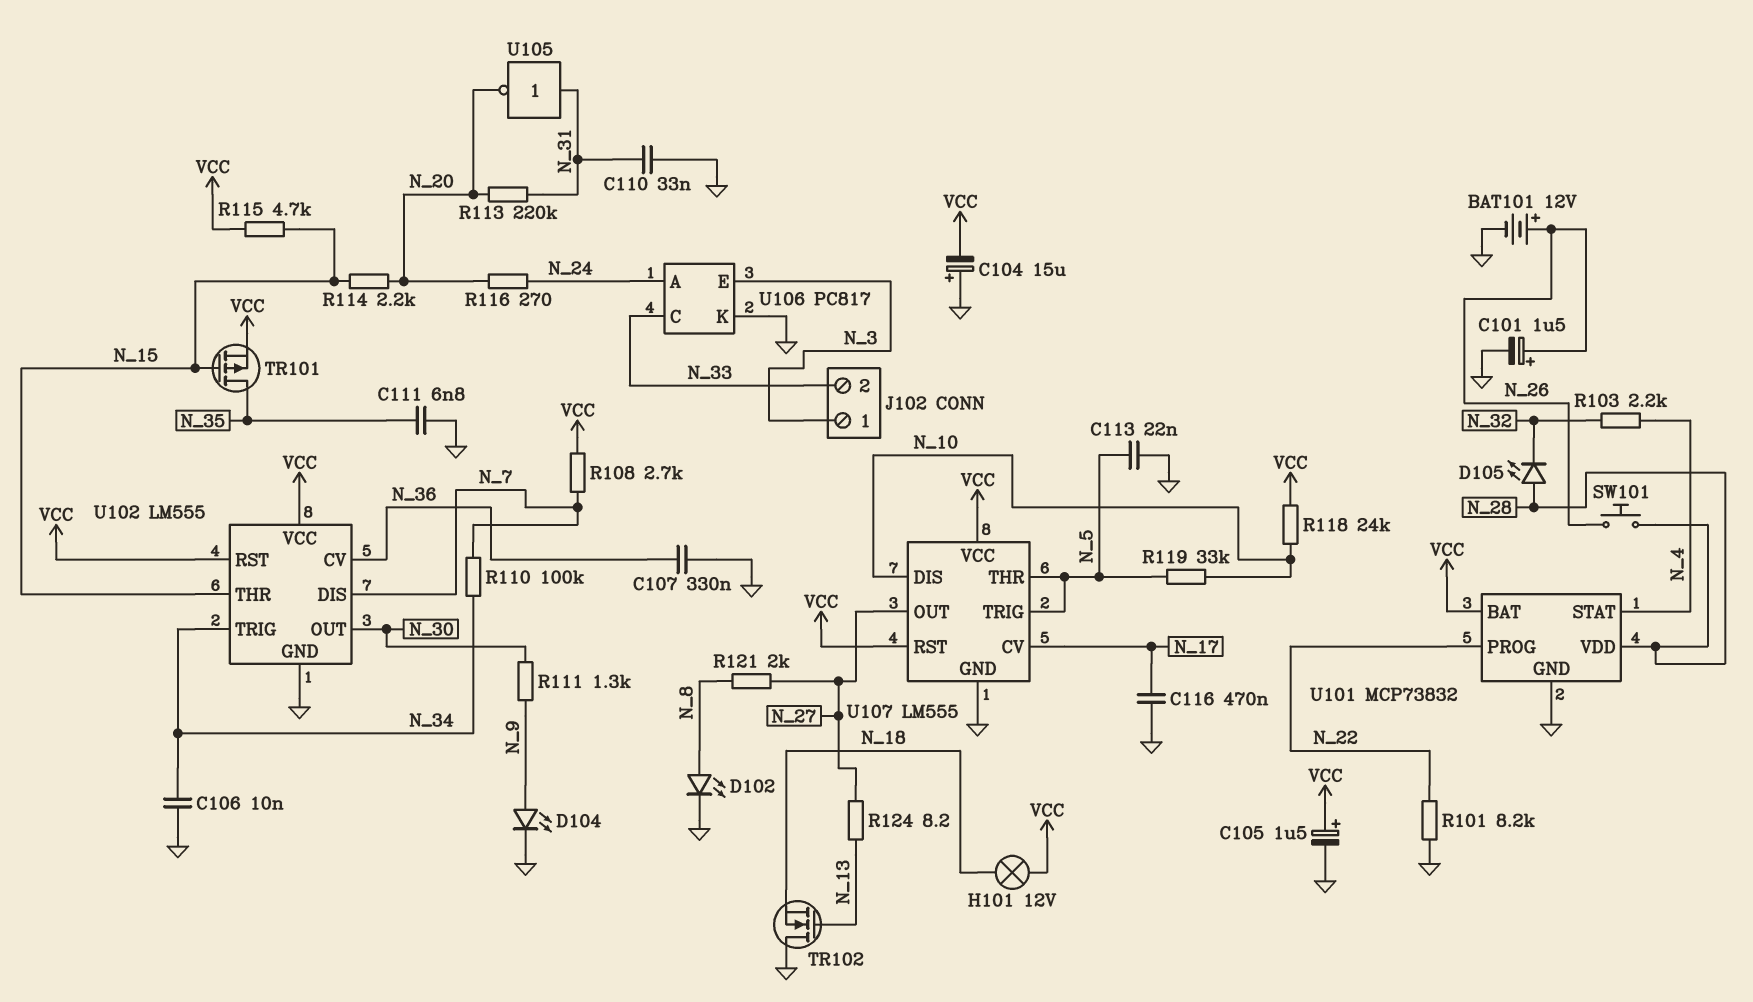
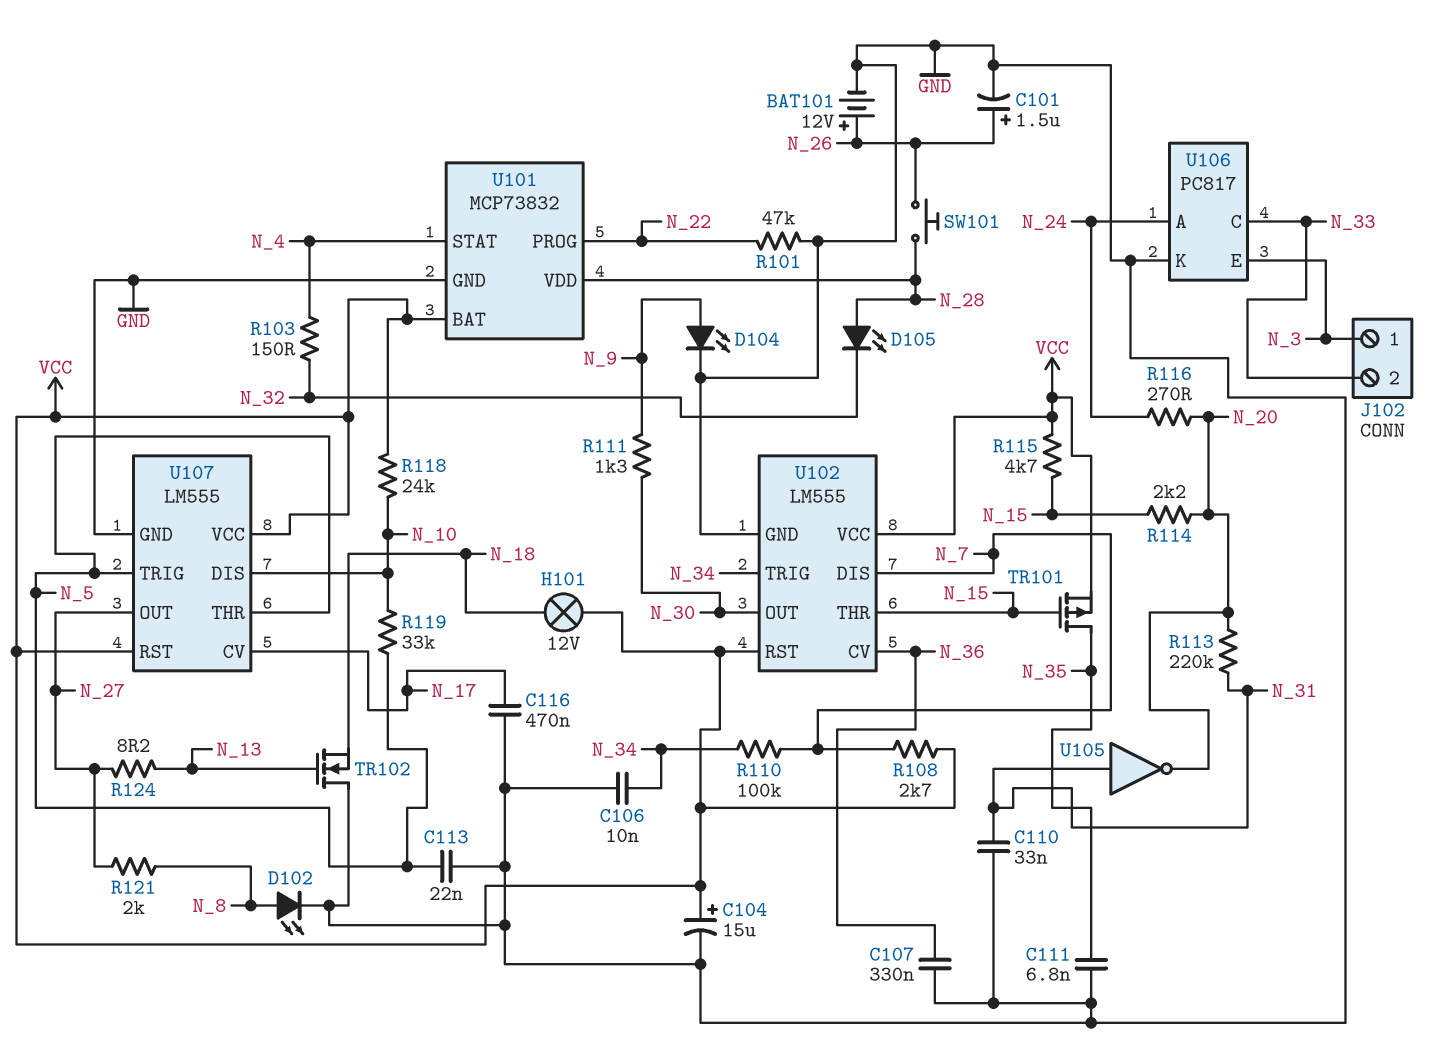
C104: 15uF (plus GND, minus VCC) -> 15uF (plus VCC, minus GND)
C105: 1.5uF (plus VCC, minus GND) -> none
R101: 8.2k (GND, N_22) -> 47k (GND, N_22)
R103: 2.2k (N_4, N_32) -> 150 (N_4, N_32)

